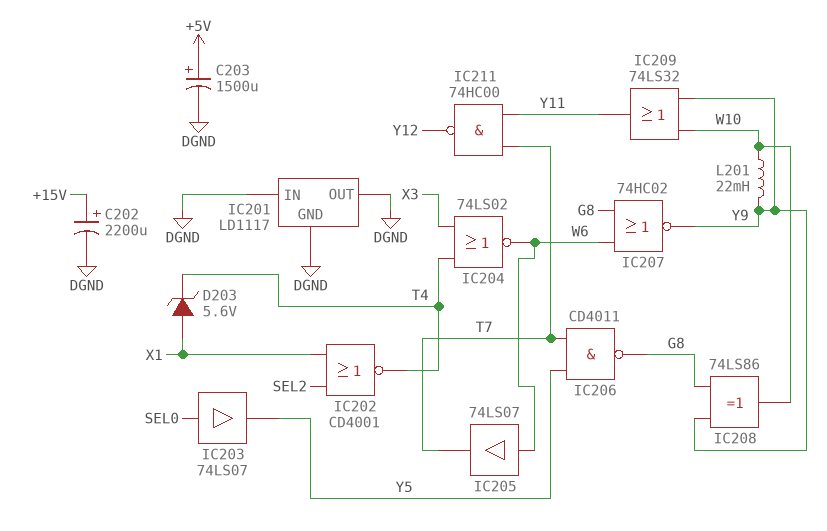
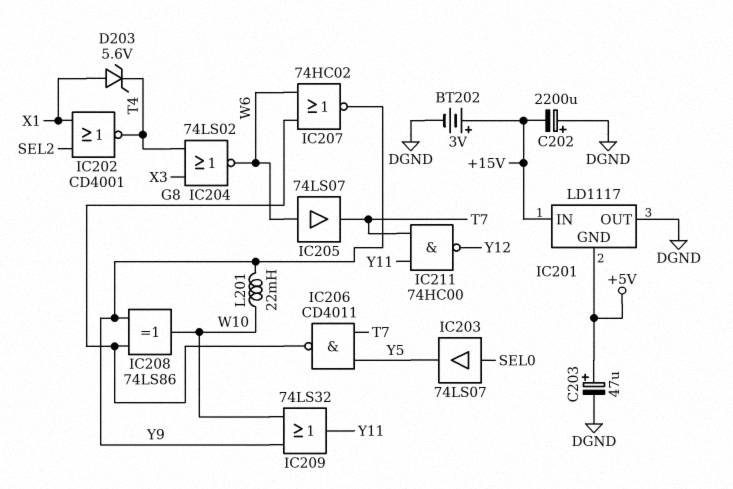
BT202: none -> 3V (plus +15V, minus DGND)
C202: 2200uF (plus +15V, minus DGND) -> 2200uF (plus DGND, minus +15V)
C203: 1500uF (plus +5V, minus DGND) -> 47uF (plus +5V, minus DGND)
IC201 pin GND: DGND -> +5V
IC201 pin IN: DGND -> +15V

